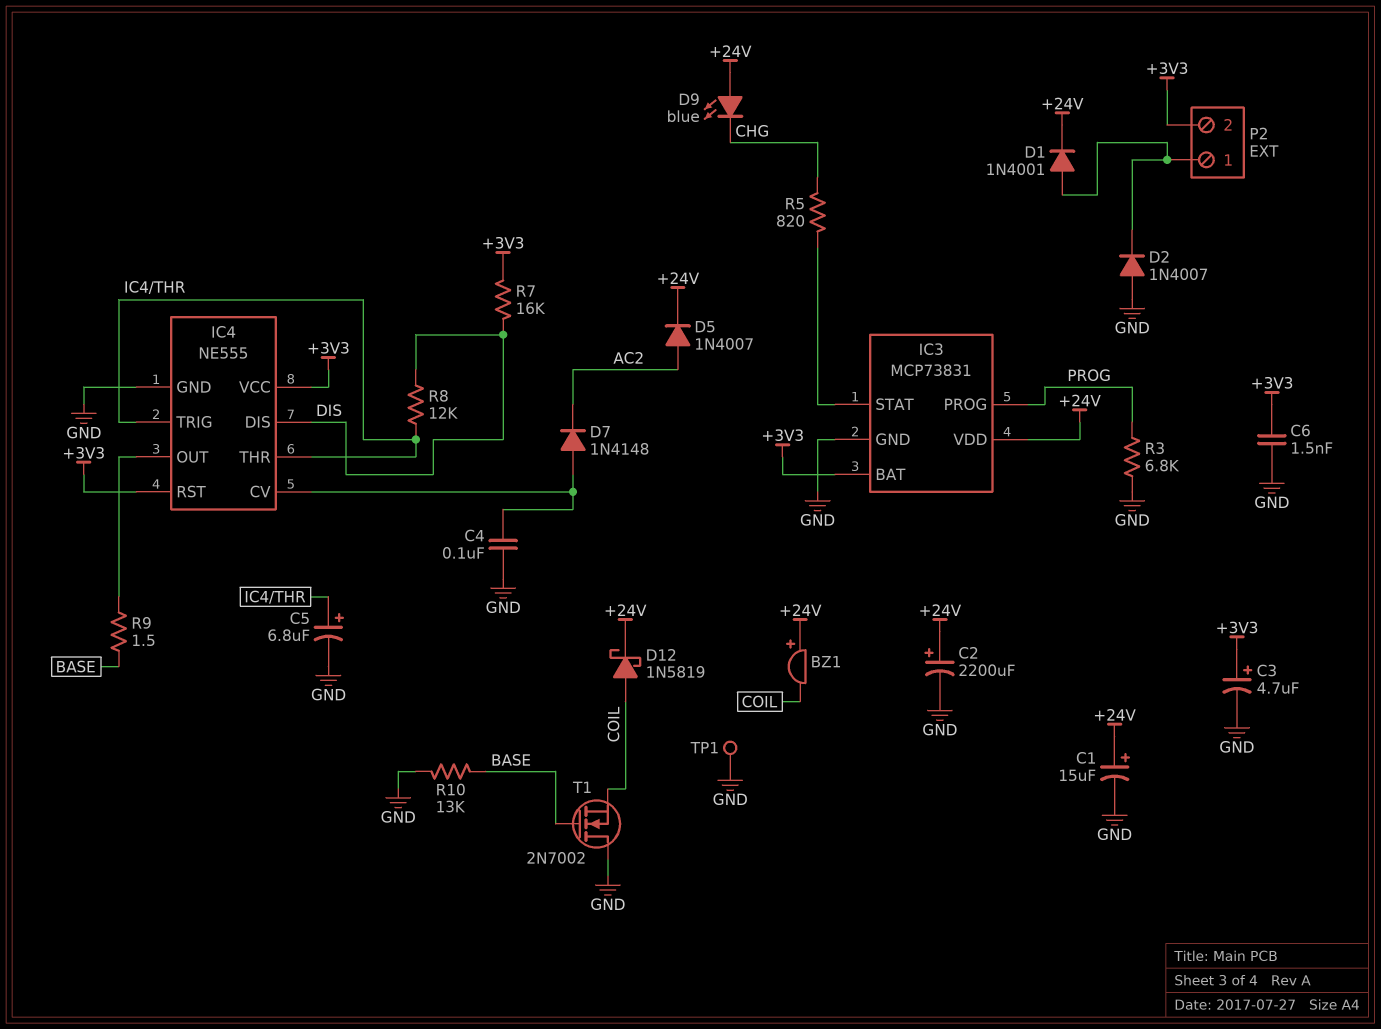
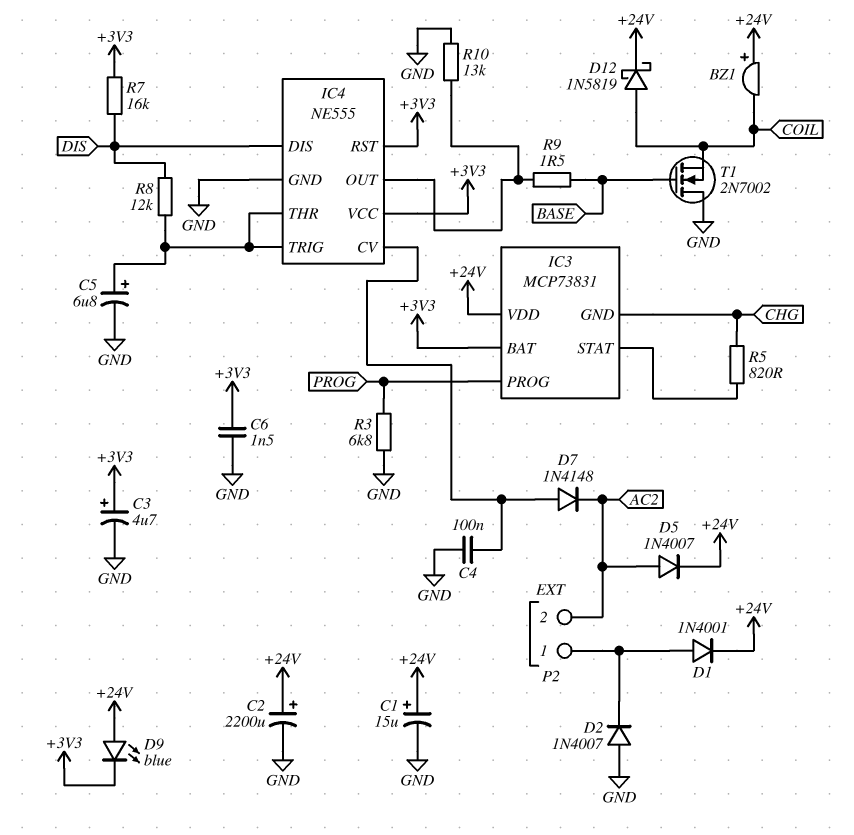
D9: LED blue (A +24V, K CHG) -> LED blue (A +24V, K +3V3)
IC3 pin GND: GND -> CHG
P2 pin 2: +3V3 -> AC2
R10: 13k (BASE, GND) -> 13k (GND, IC4/OUT)
TP1: test point (GND) -> none

